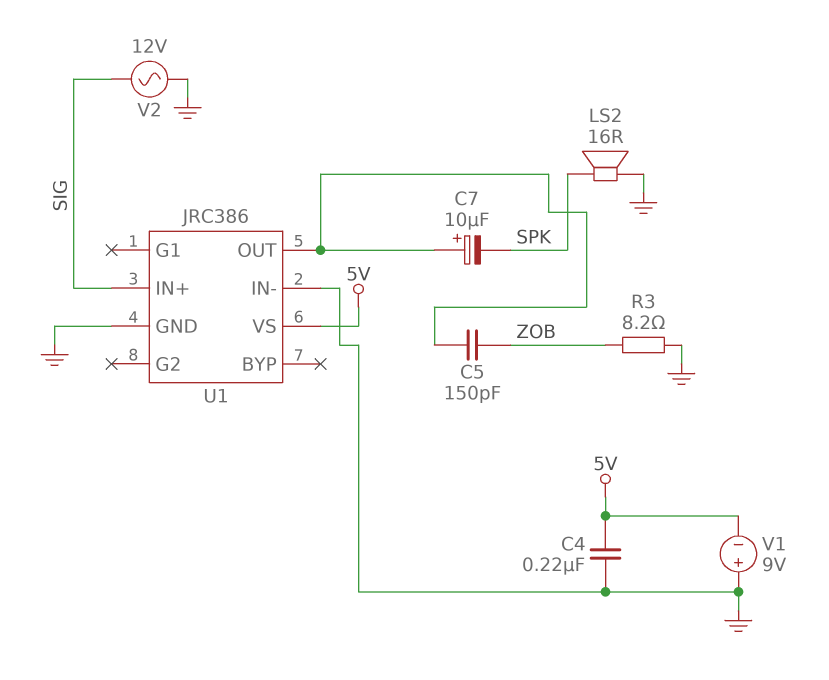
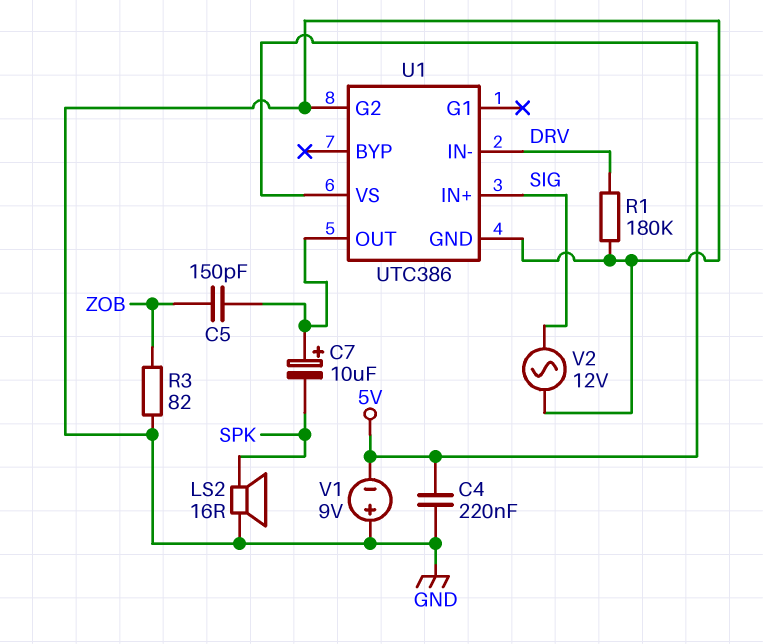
R1: none -> 180k (DRV, GND)
R3: 8.2 (GND, ZOB) -> 82 (GND, ZOB)
U1: JRC386 -> UTC386
U1 pin G2: none -> GND
U1 pin IN-: GND -> DRV

